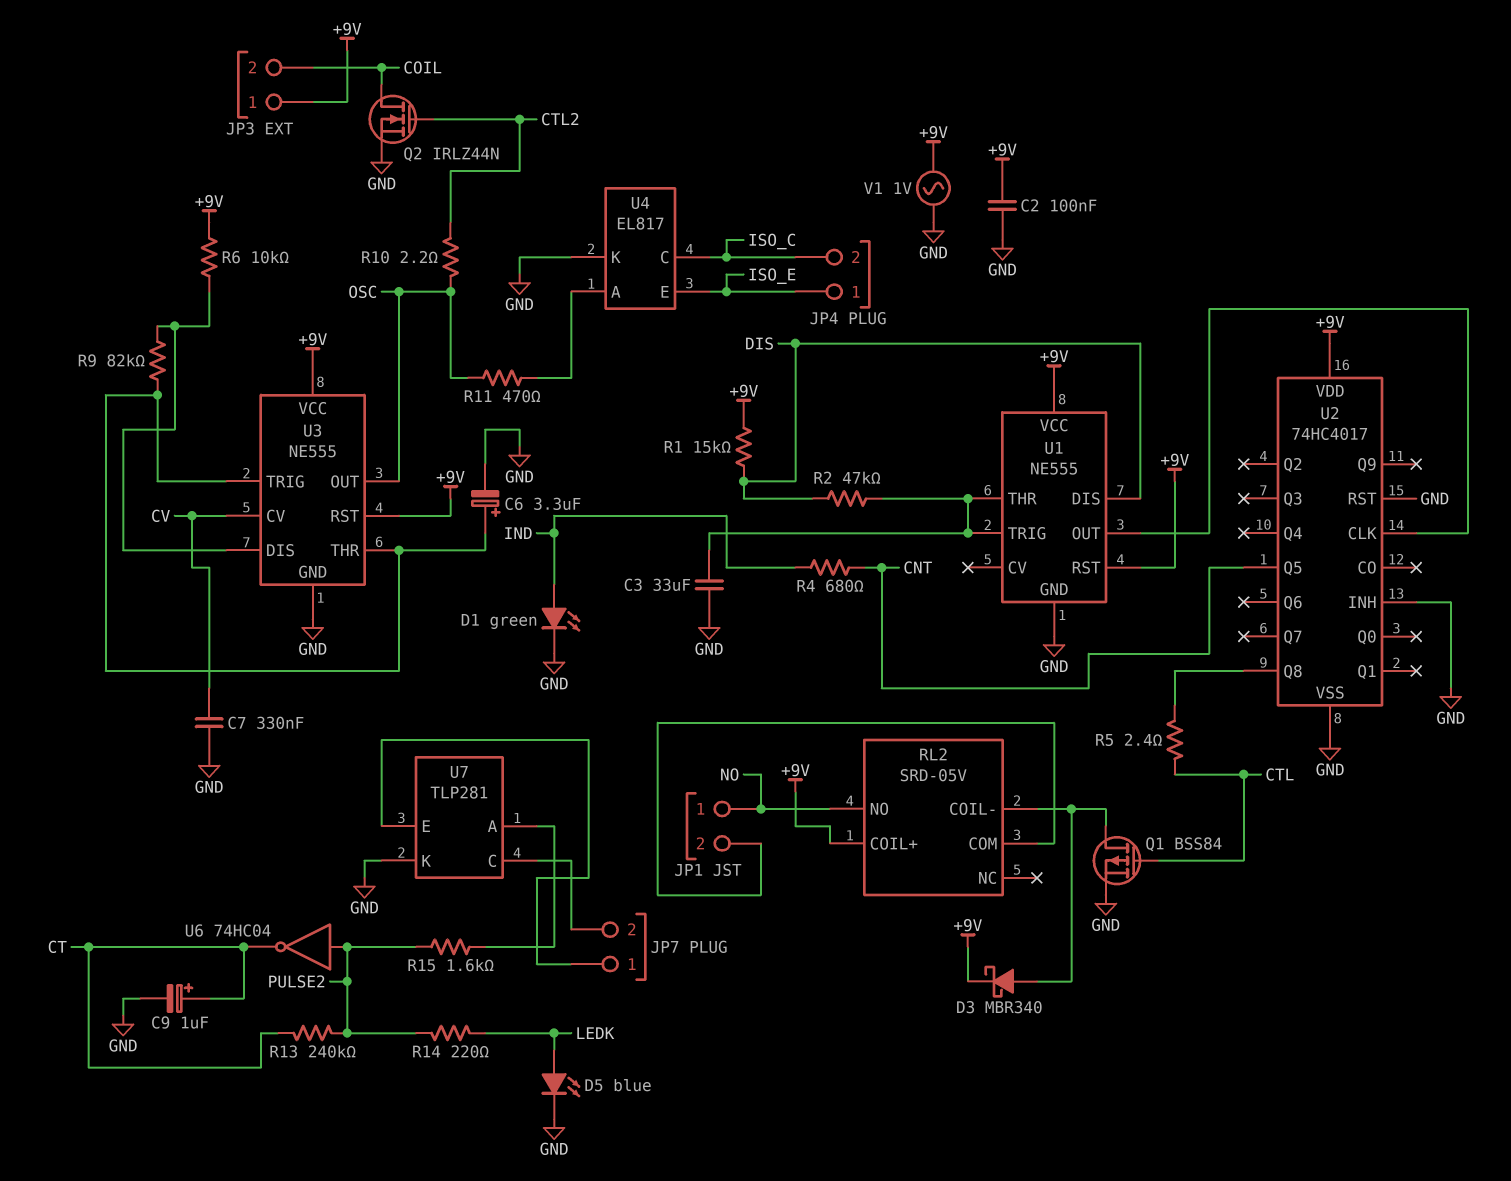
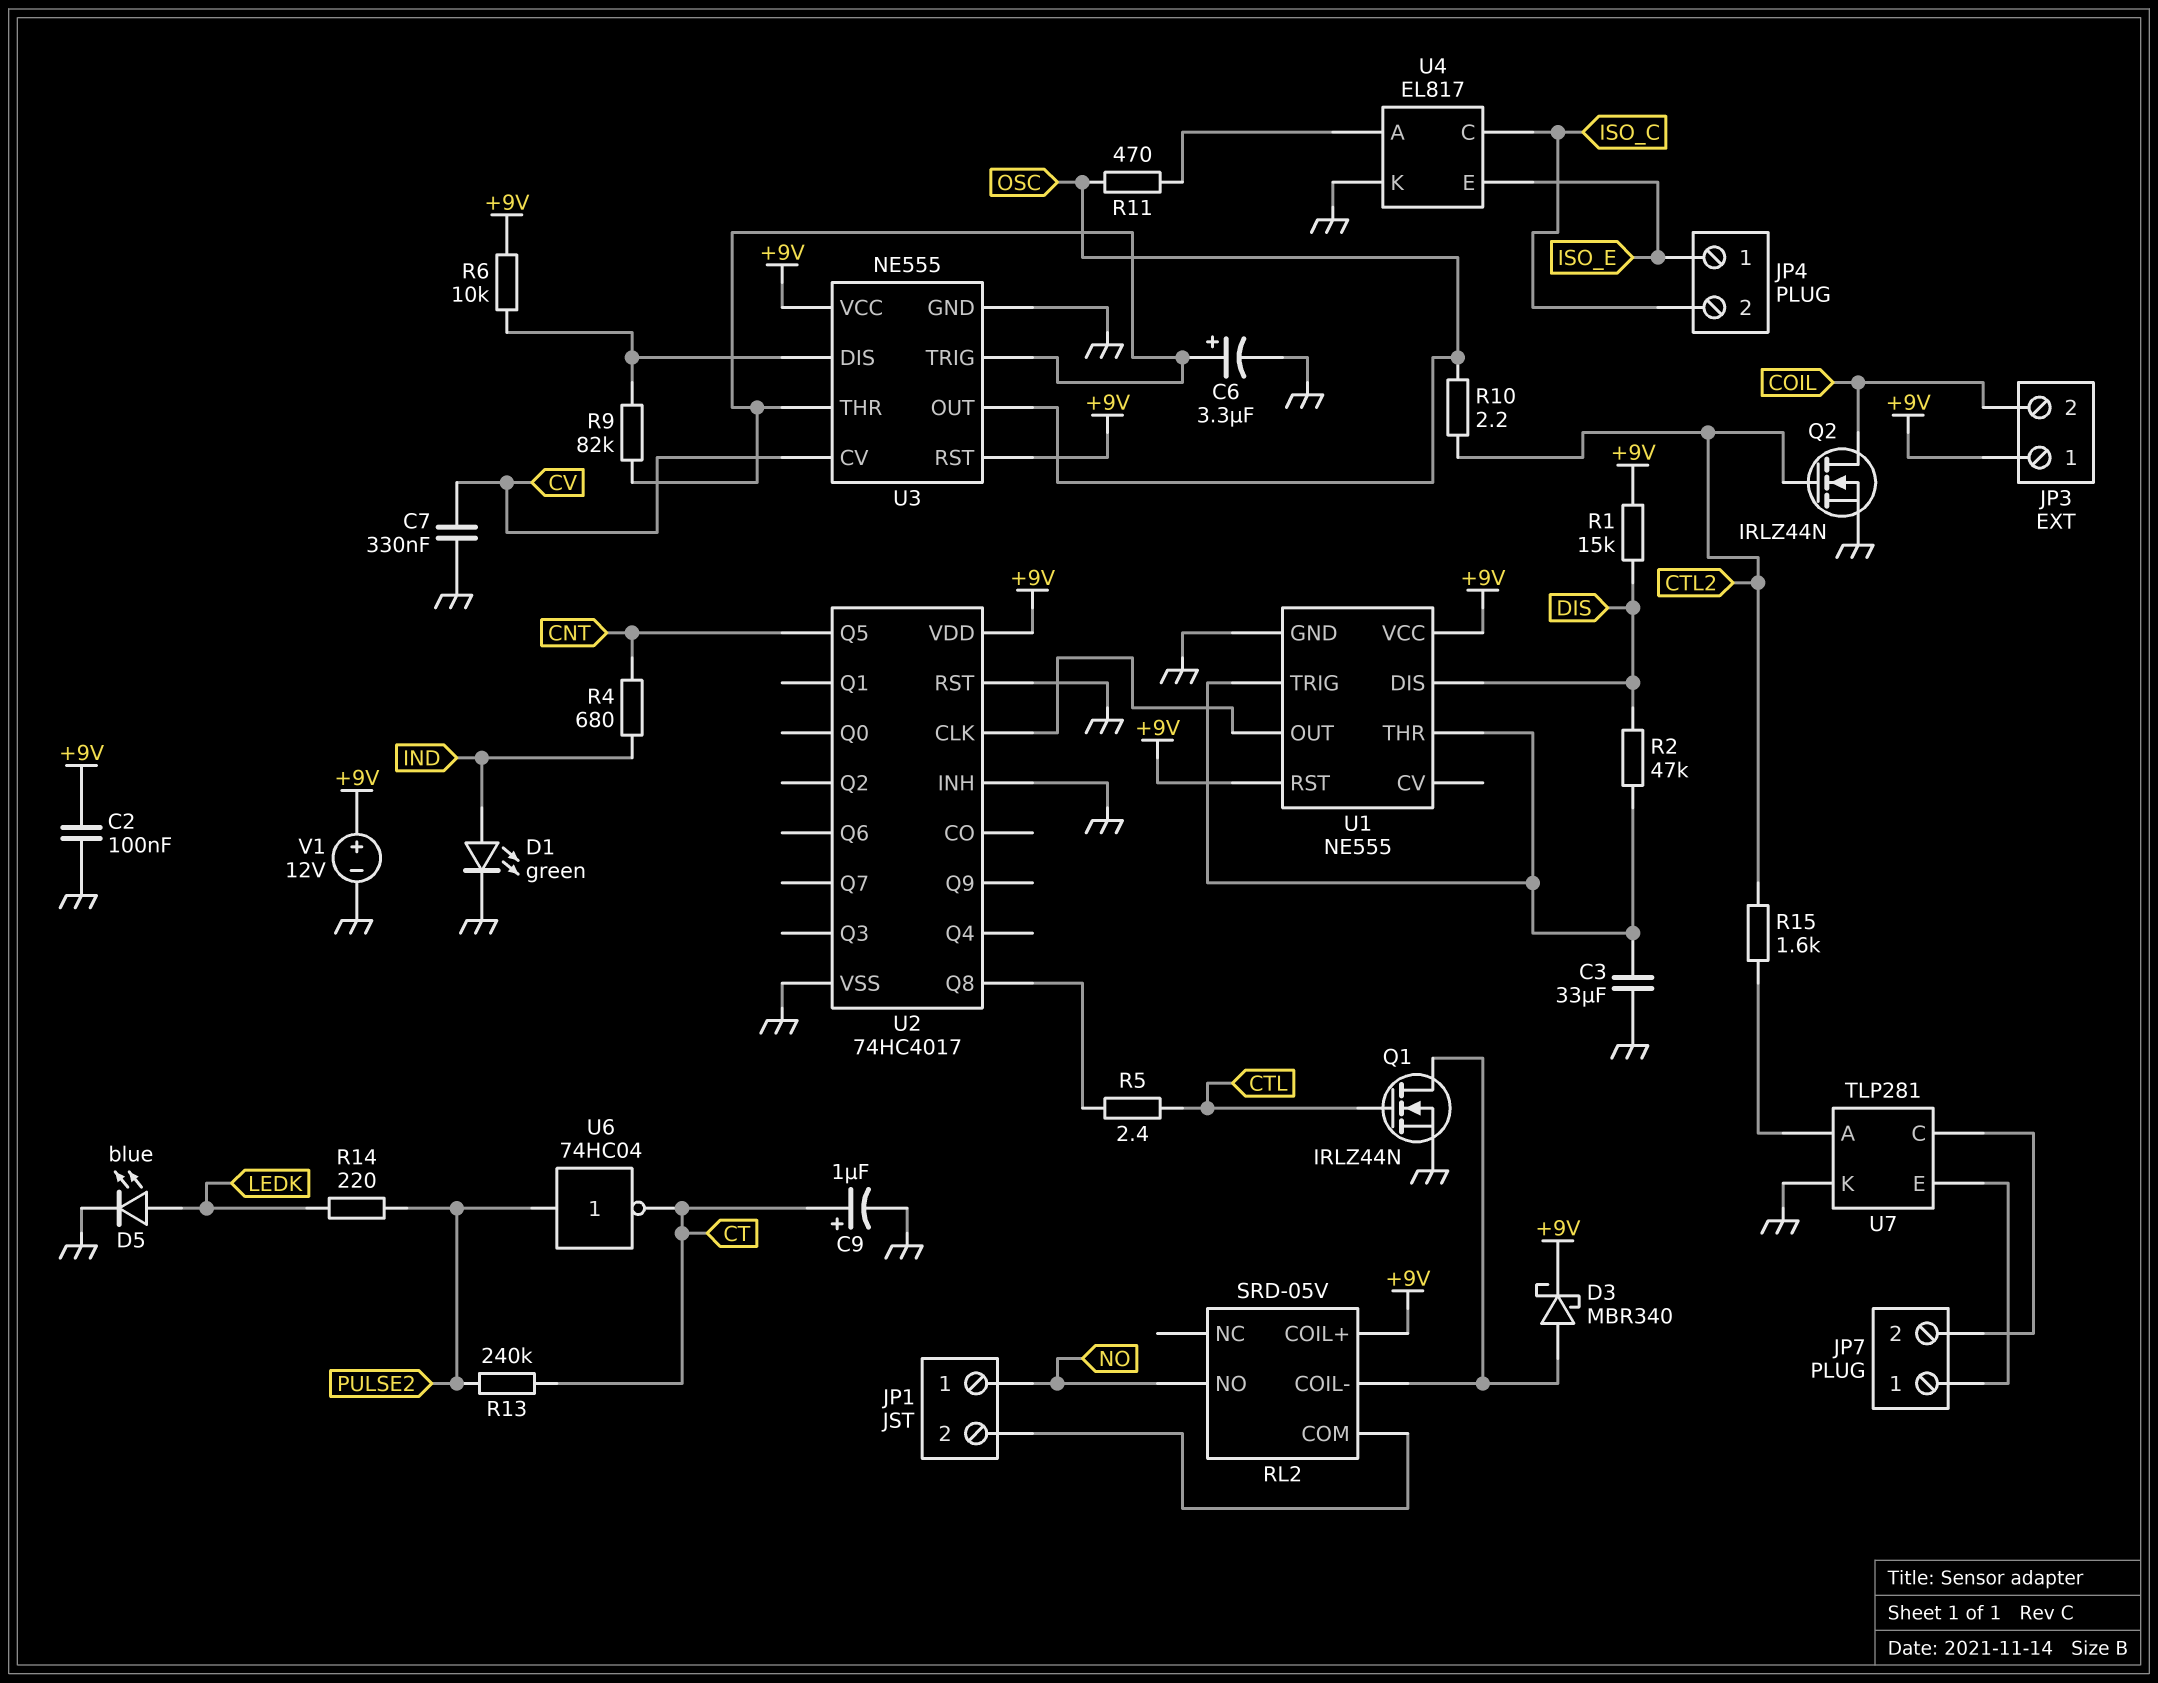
Q1: PMOS BSS84 (G CTL, D RL2/COIL-, S GND) -> NMOS IRLZ44N (G CTL, D RL2/COIL-, S GND)
R15: 1.6k (PULSE2, U7/A) -> 1.6k (CTL2, U7/A)
V1: AC 1V (+9V, GND) -> 12V (plus +9V, minus GND)

